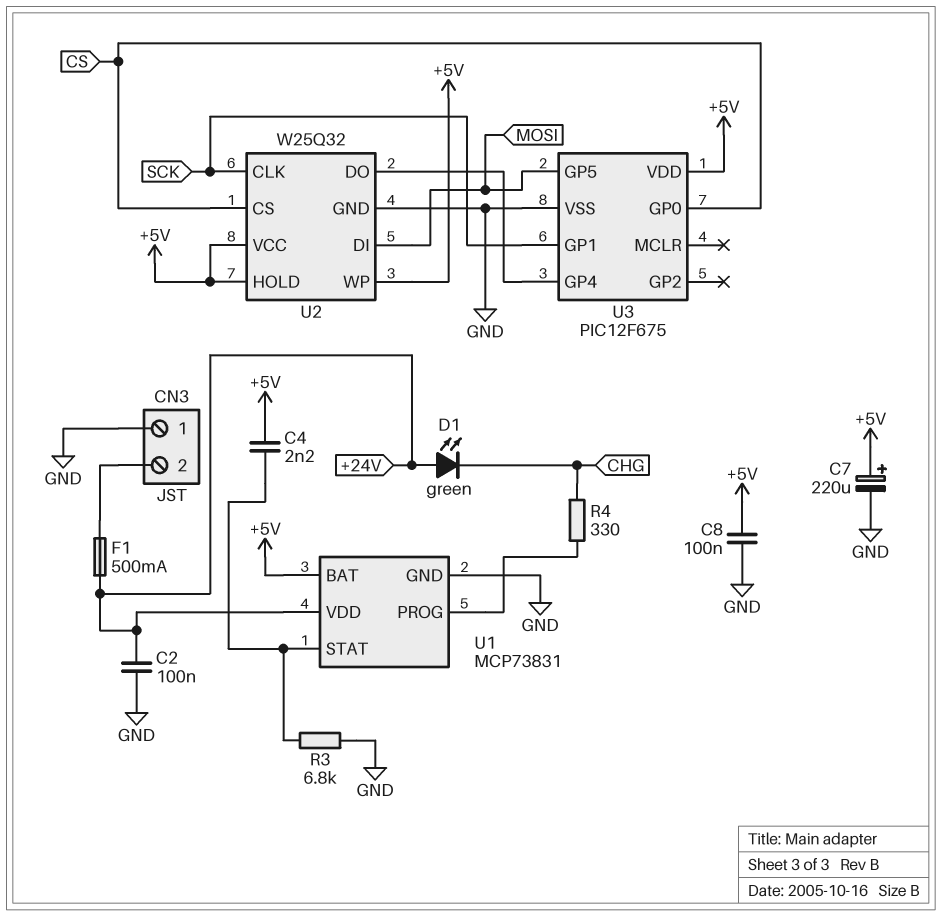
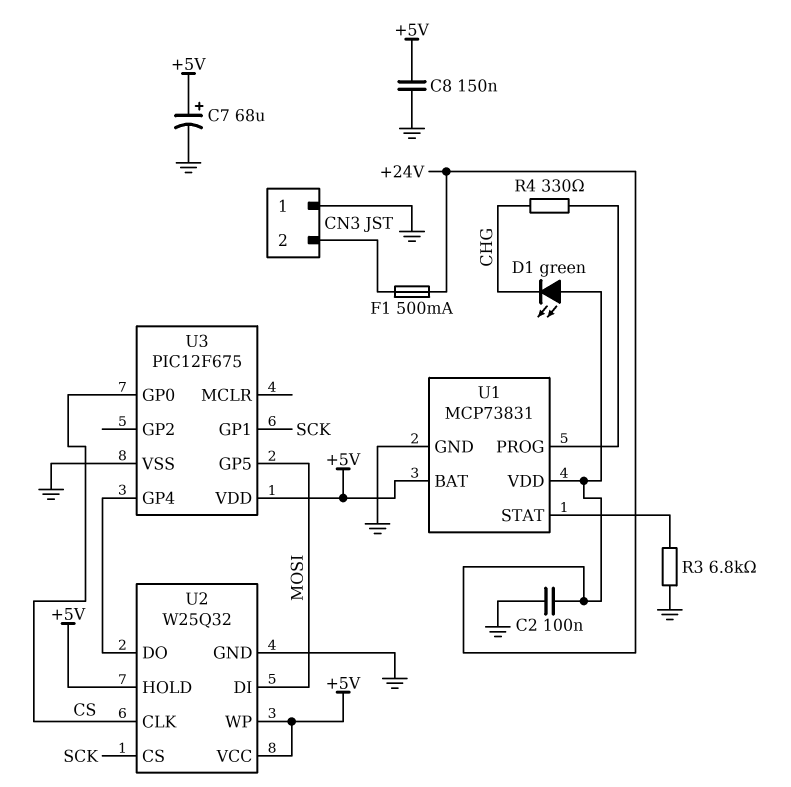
C4: 2.2nF (+5V, U1/STAT) -> none
C7: 220uF (plus +5V, minus GND) -> 68uF (plus +5V, minus GND)
C8: 100nF (+5V, GND) -> 150nF (+5V, GND)
U2 pin CLK: SCK -> CS
U2 pin CS: CS -> SCK

